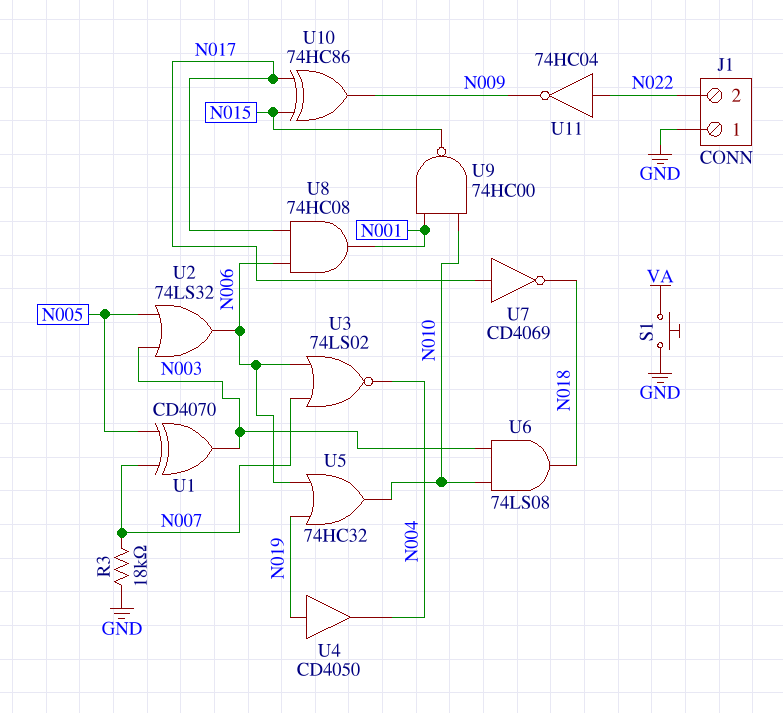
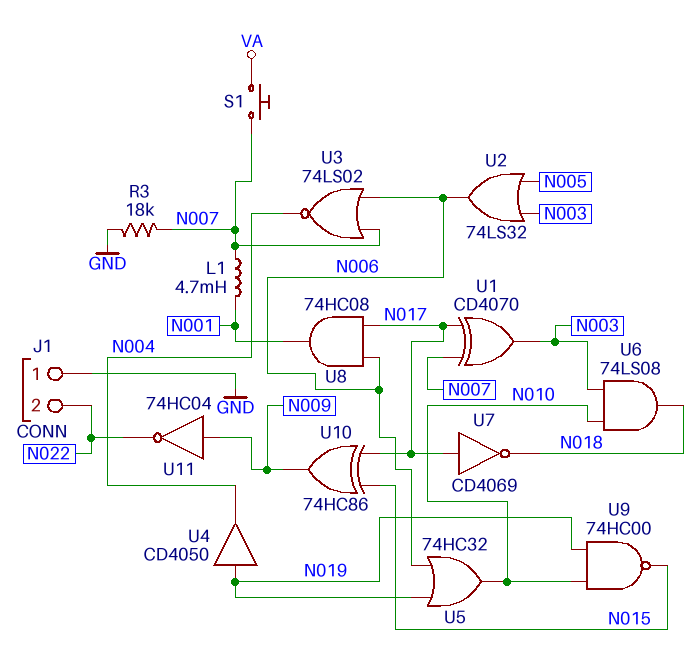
L1: none -> 4.7mH (N001, N007)
S1: button (GND, VA) -> button (N007, VA)
U1: XOR CD4070 (in N005, in N007, out N003) -> XOR CD4070 (in N007, in N017, out N003)
U9: NAND 74HC00 (in N001, in N010, out N015) -> NAND 74HC00 (in N010, in N019, out N015)
U11: NOT 74HC04 (in N022, out N009) -> NOT 74HC04 (in N009, out N022)

